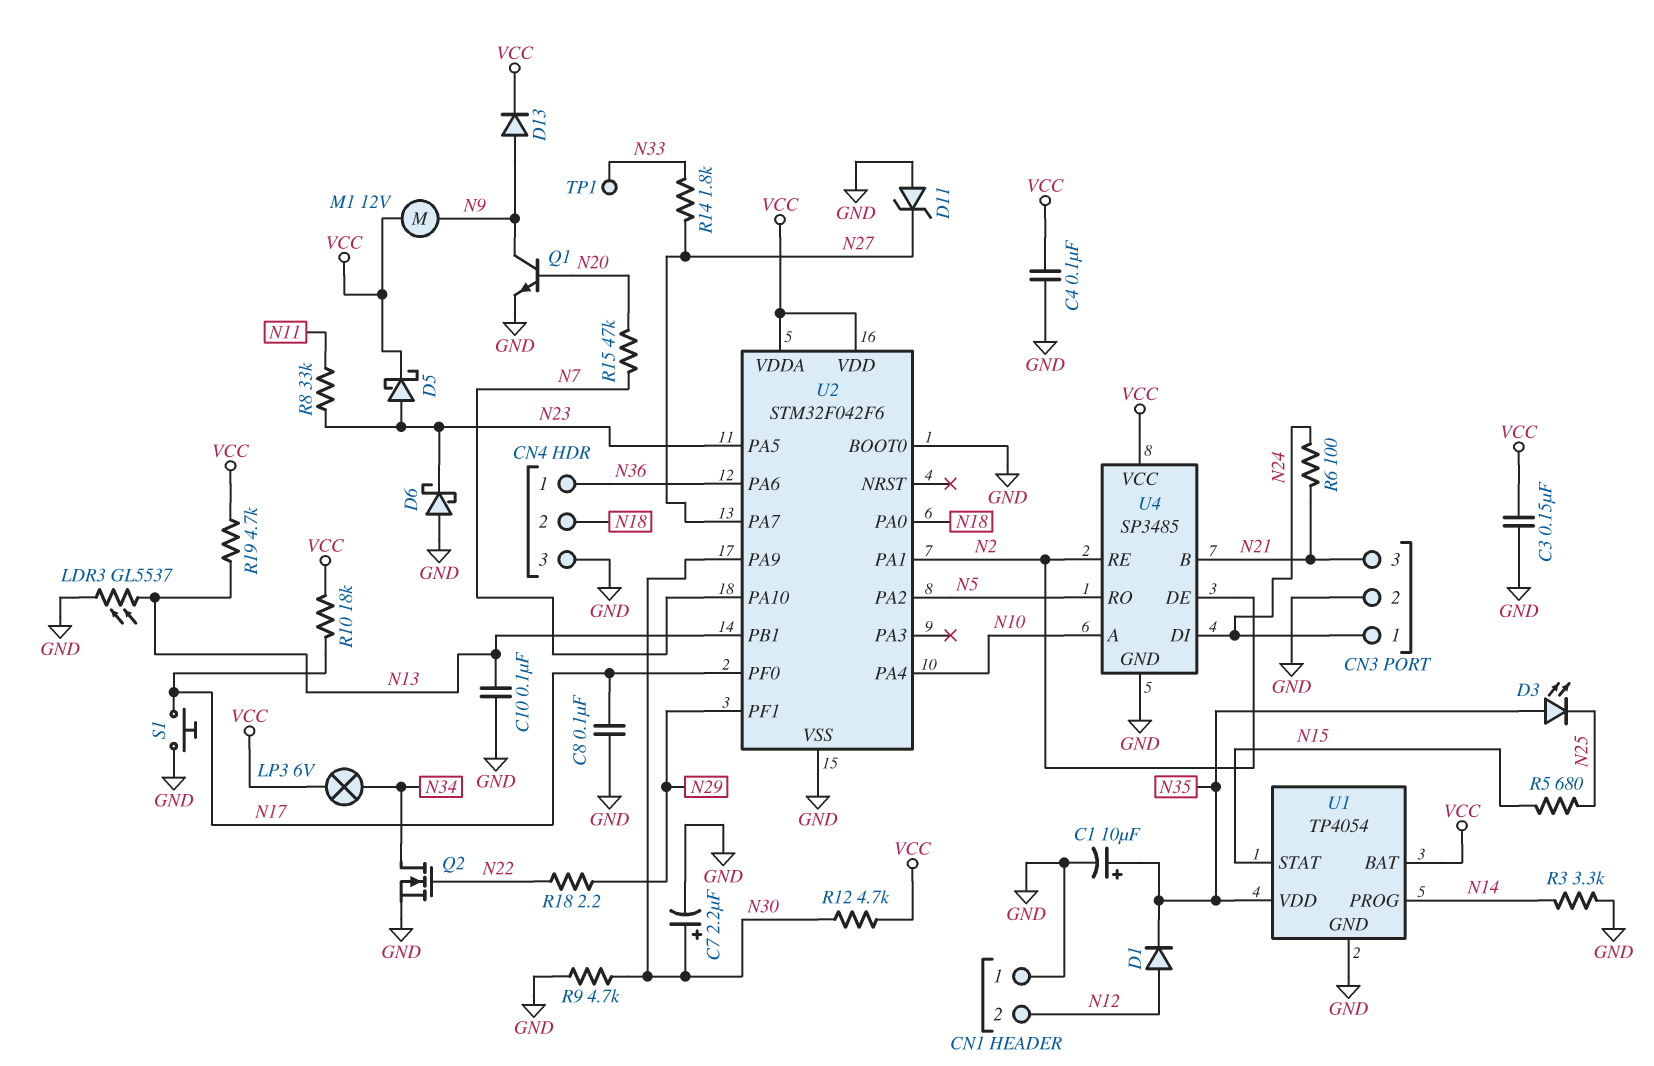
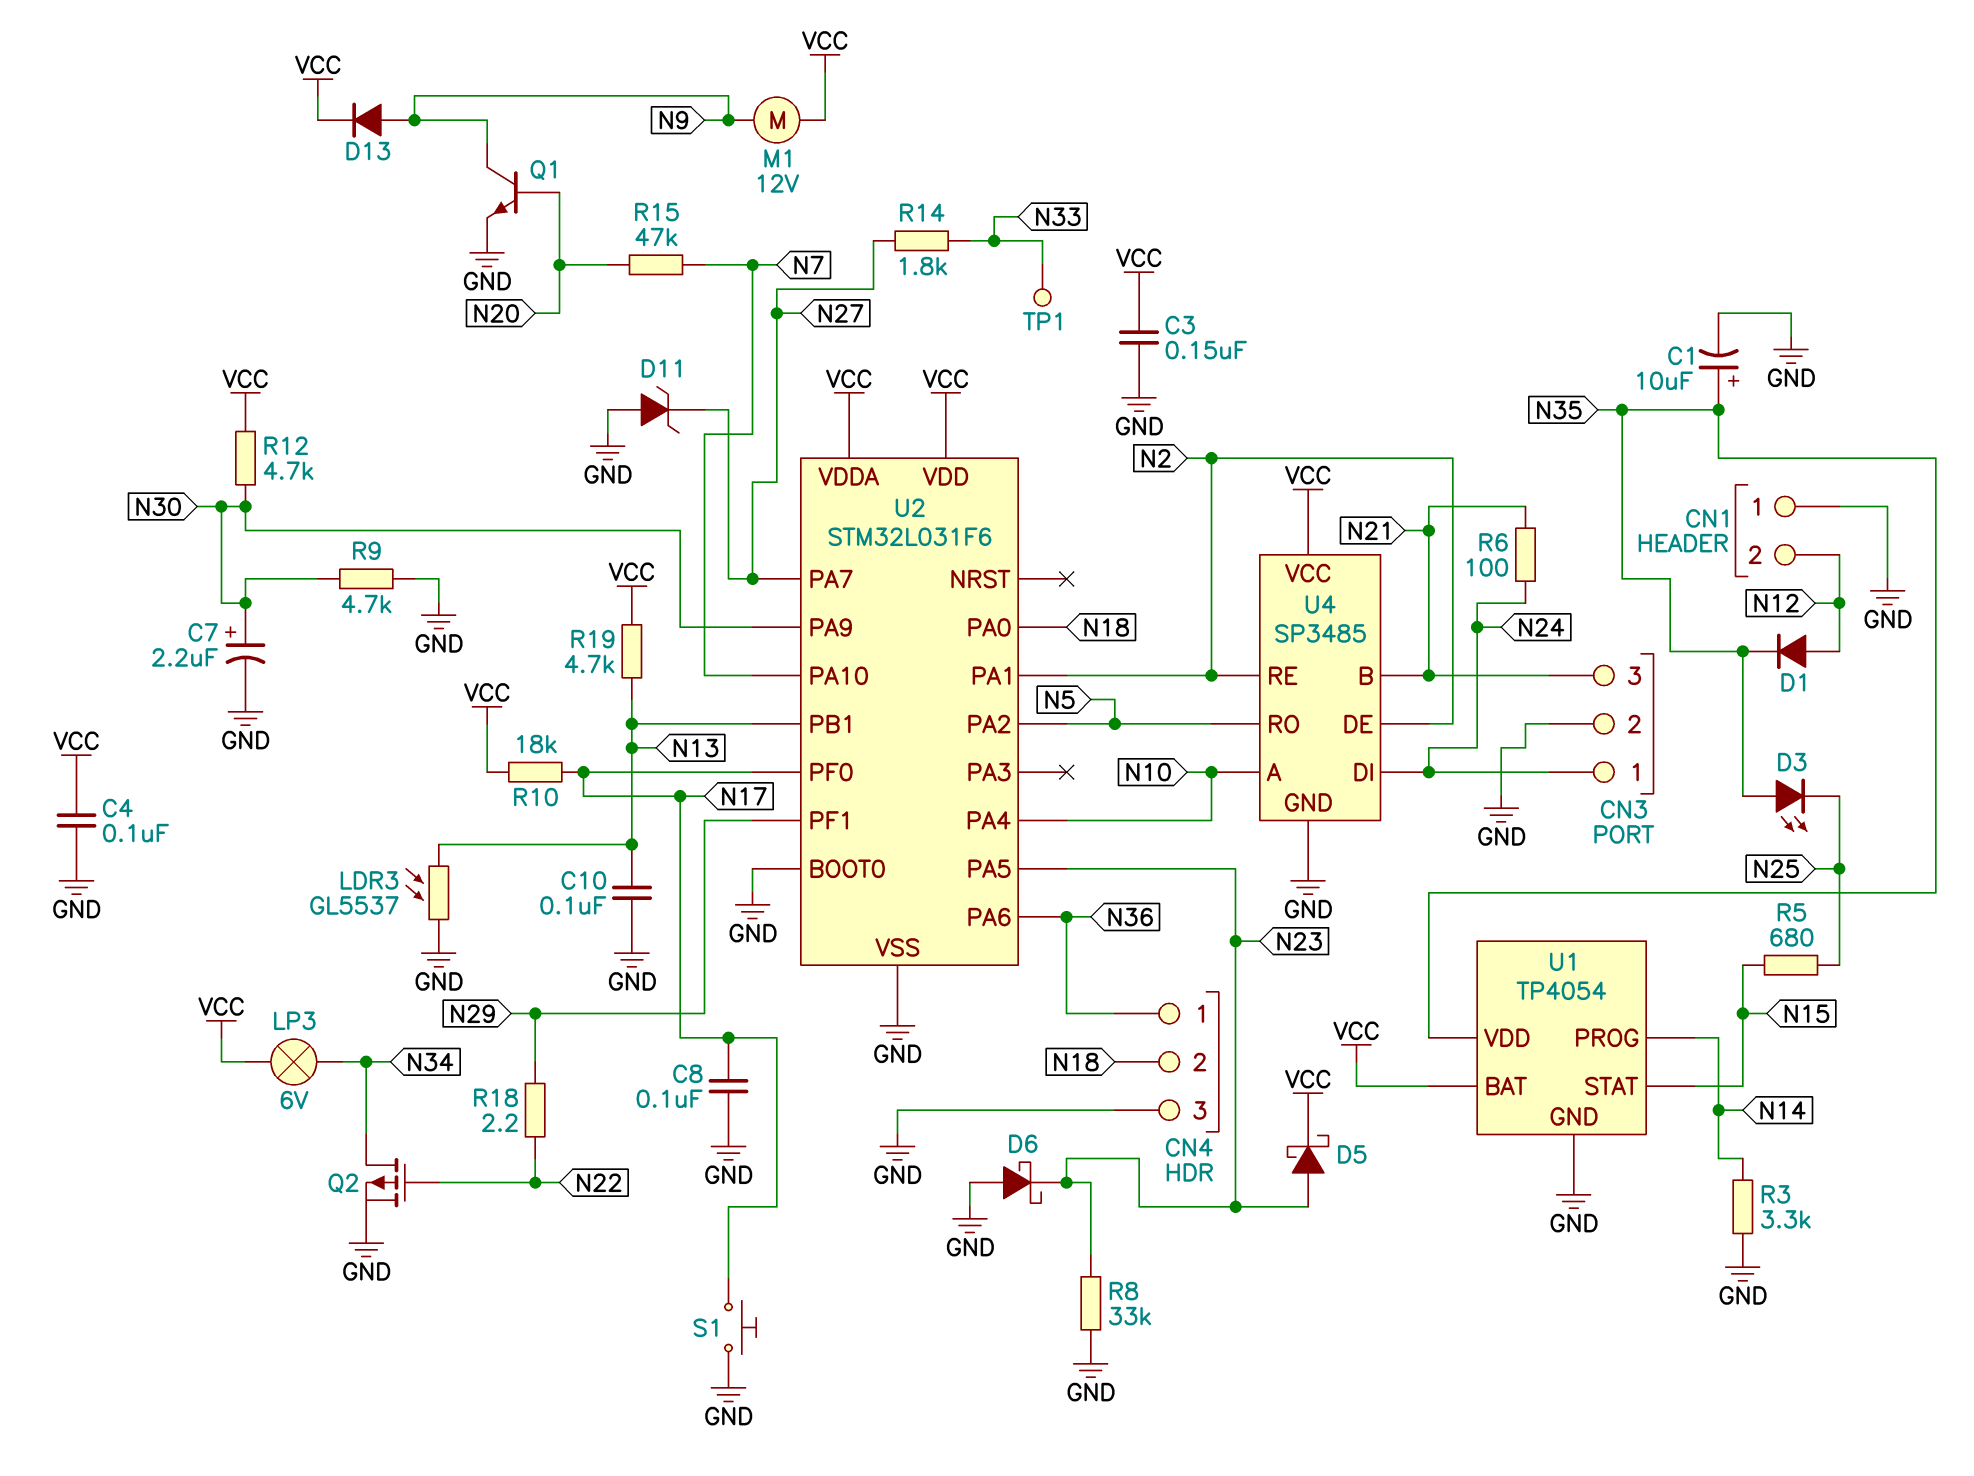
Q2: NMOS (G N22, D N34, S GND) -> PMOS (G N22, D N34, S GND)
R8: 33k (N11, N23) -> 33k (GND, N23)
U2: STM32F042F6 -> STM32L031F6

